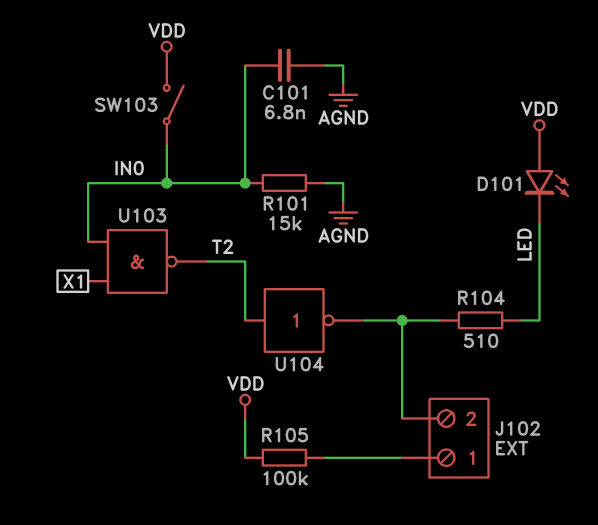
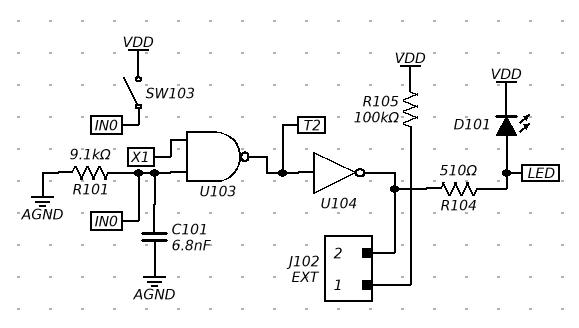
D101: LED (A VDD, K LED) -> LED (A LED, K VDD)
R101: 15k (AGND, IN0) -> 9.1k (AGND, IN0)

